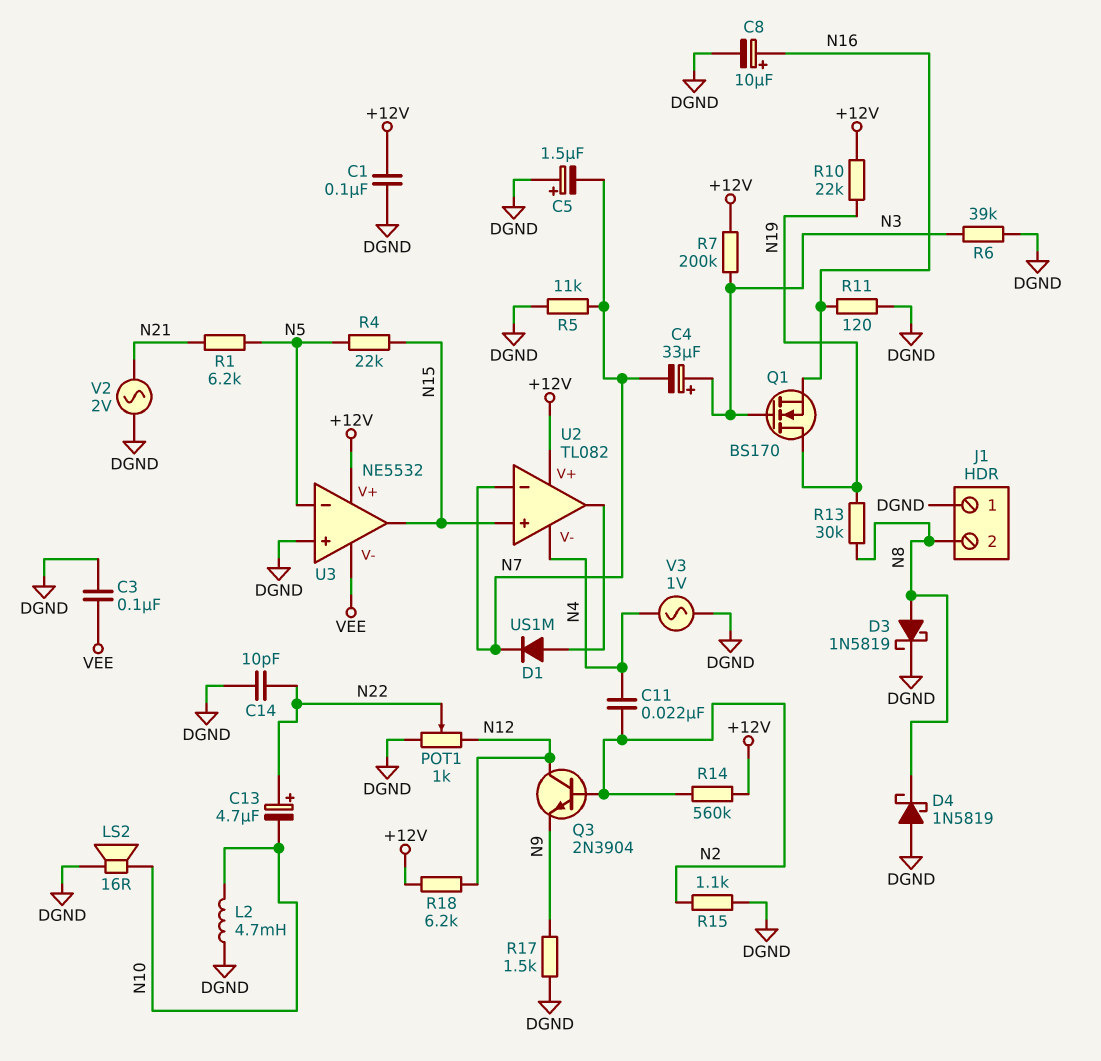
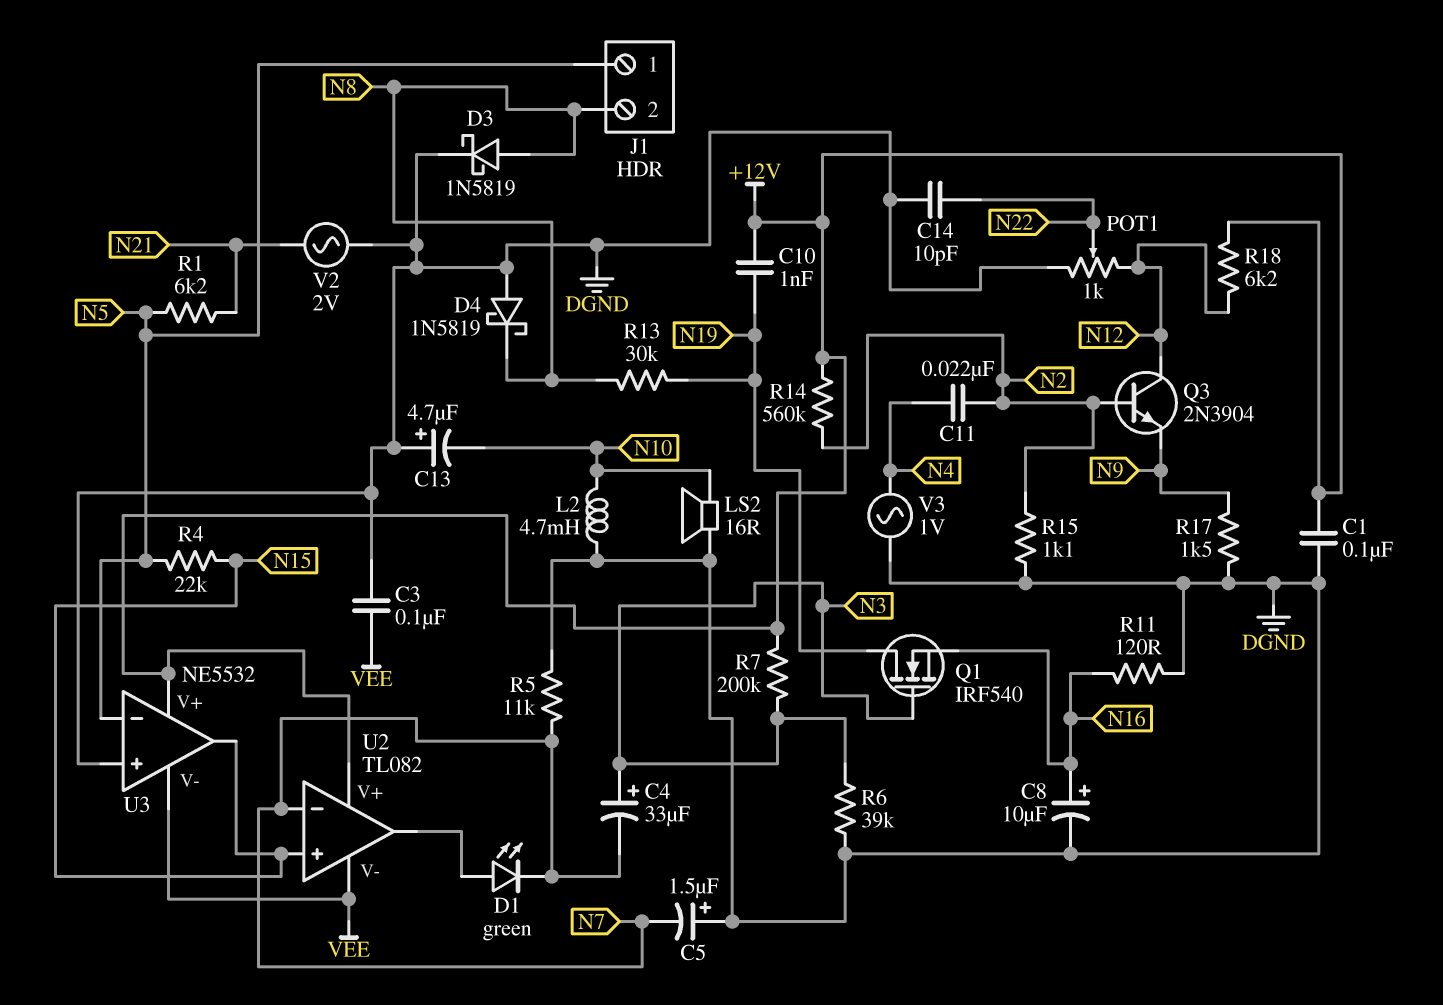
C10: none -> 1nF (+12V, N19)
C13: 4.7uF (plus N22, minus N10) -> 4.7uF (plus DGND, minus N10)
D1: diode US1M (A U2/out, K N7) -> LED green (A U2/out, K N7)
J1 pin 1: DGND -> N5
Q1: NMOS BS170 (G N3, D N19, S N16) -> NMOS IRF540 (G N3, D N19, S N16)
R10: 22k (+12V, N19) -> none
U2 pin V-: N4 -> VEE

